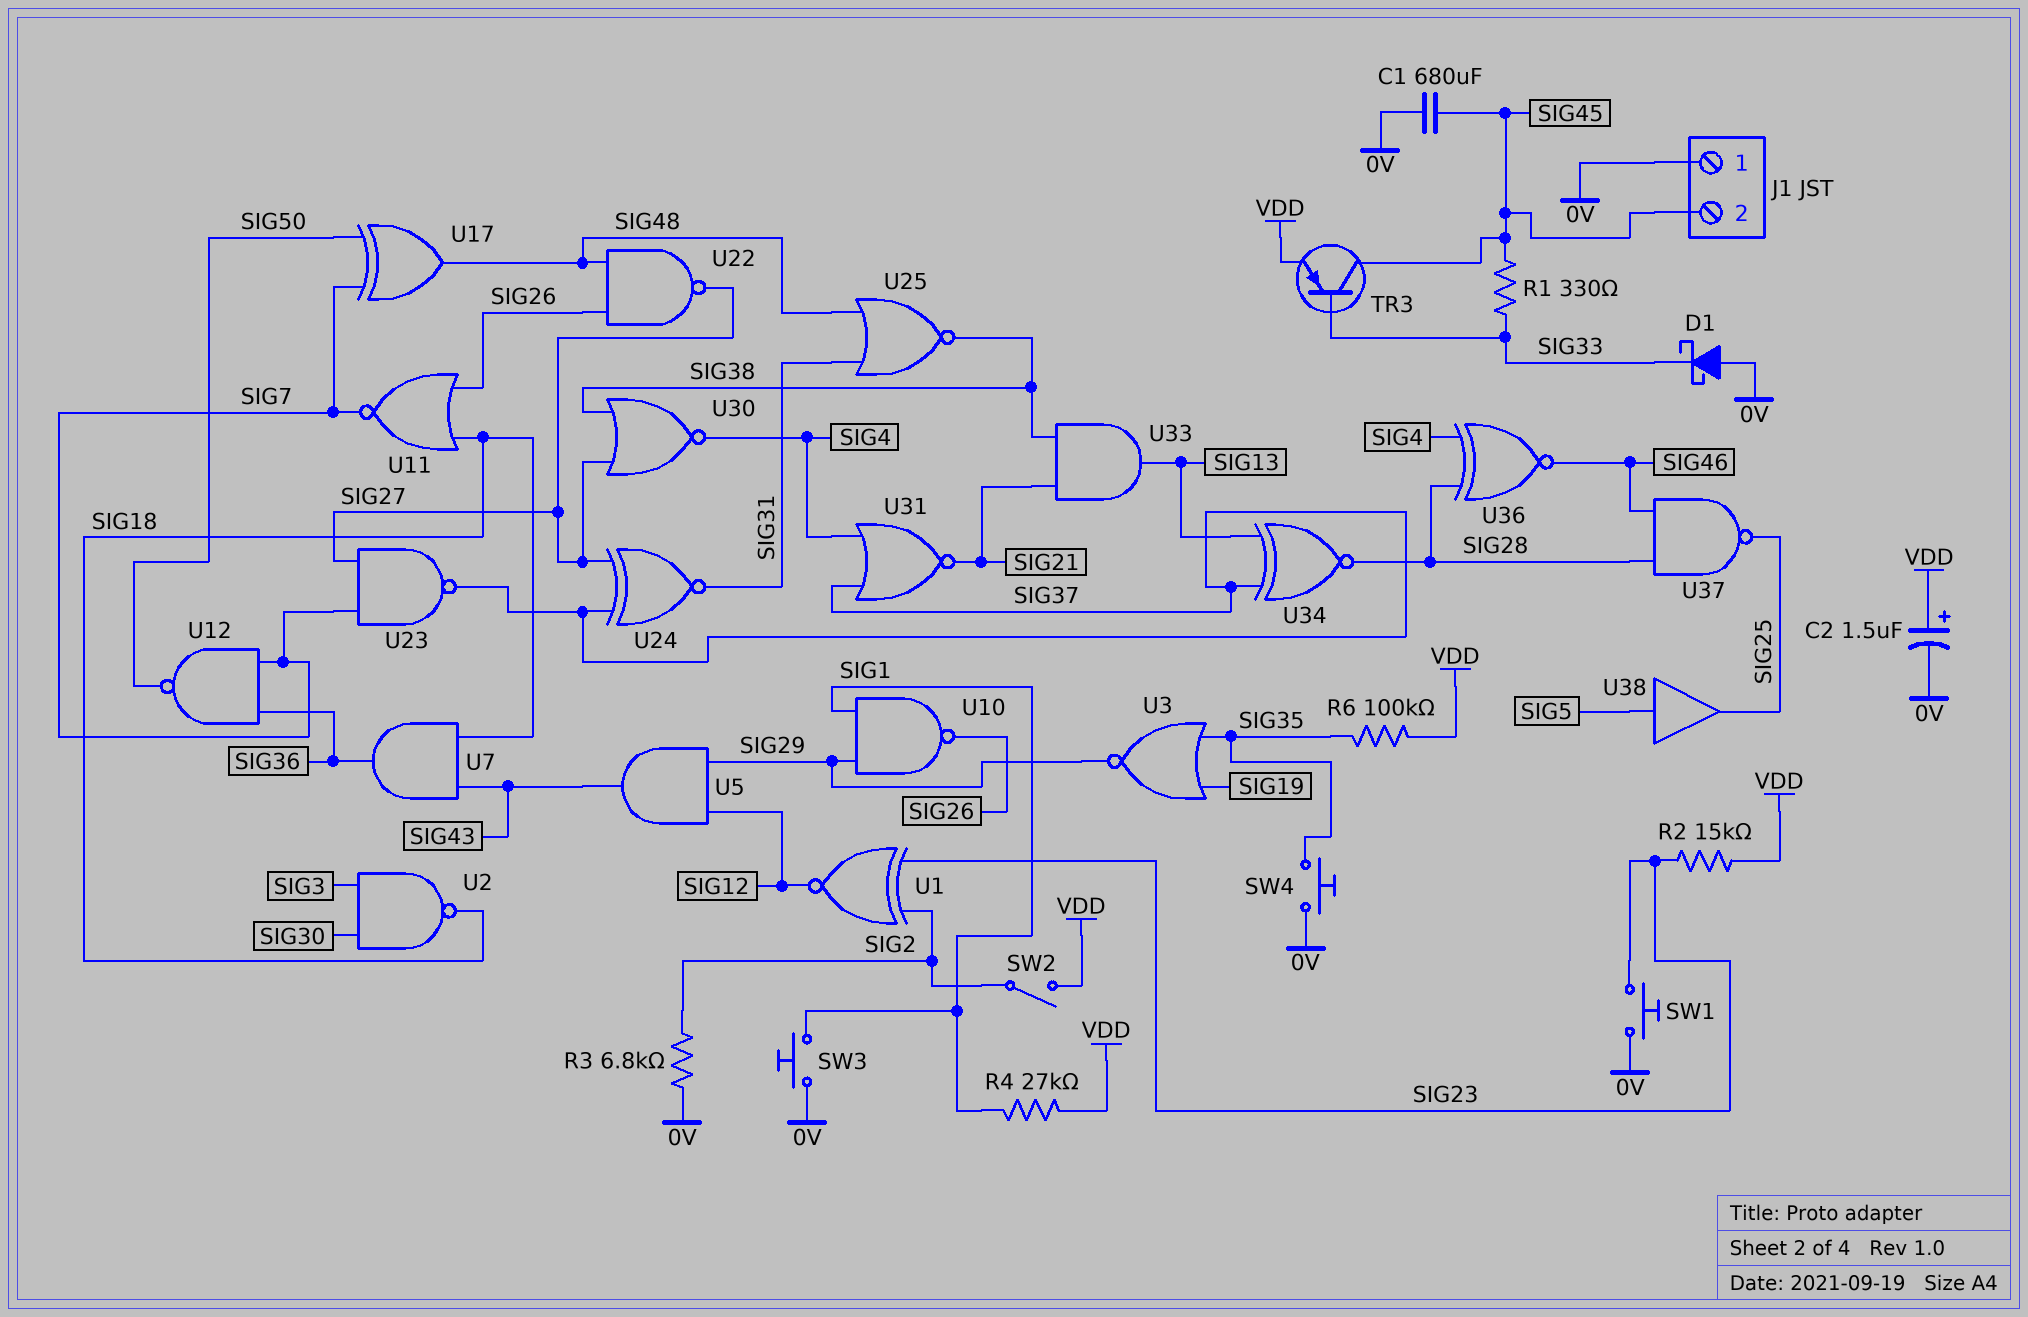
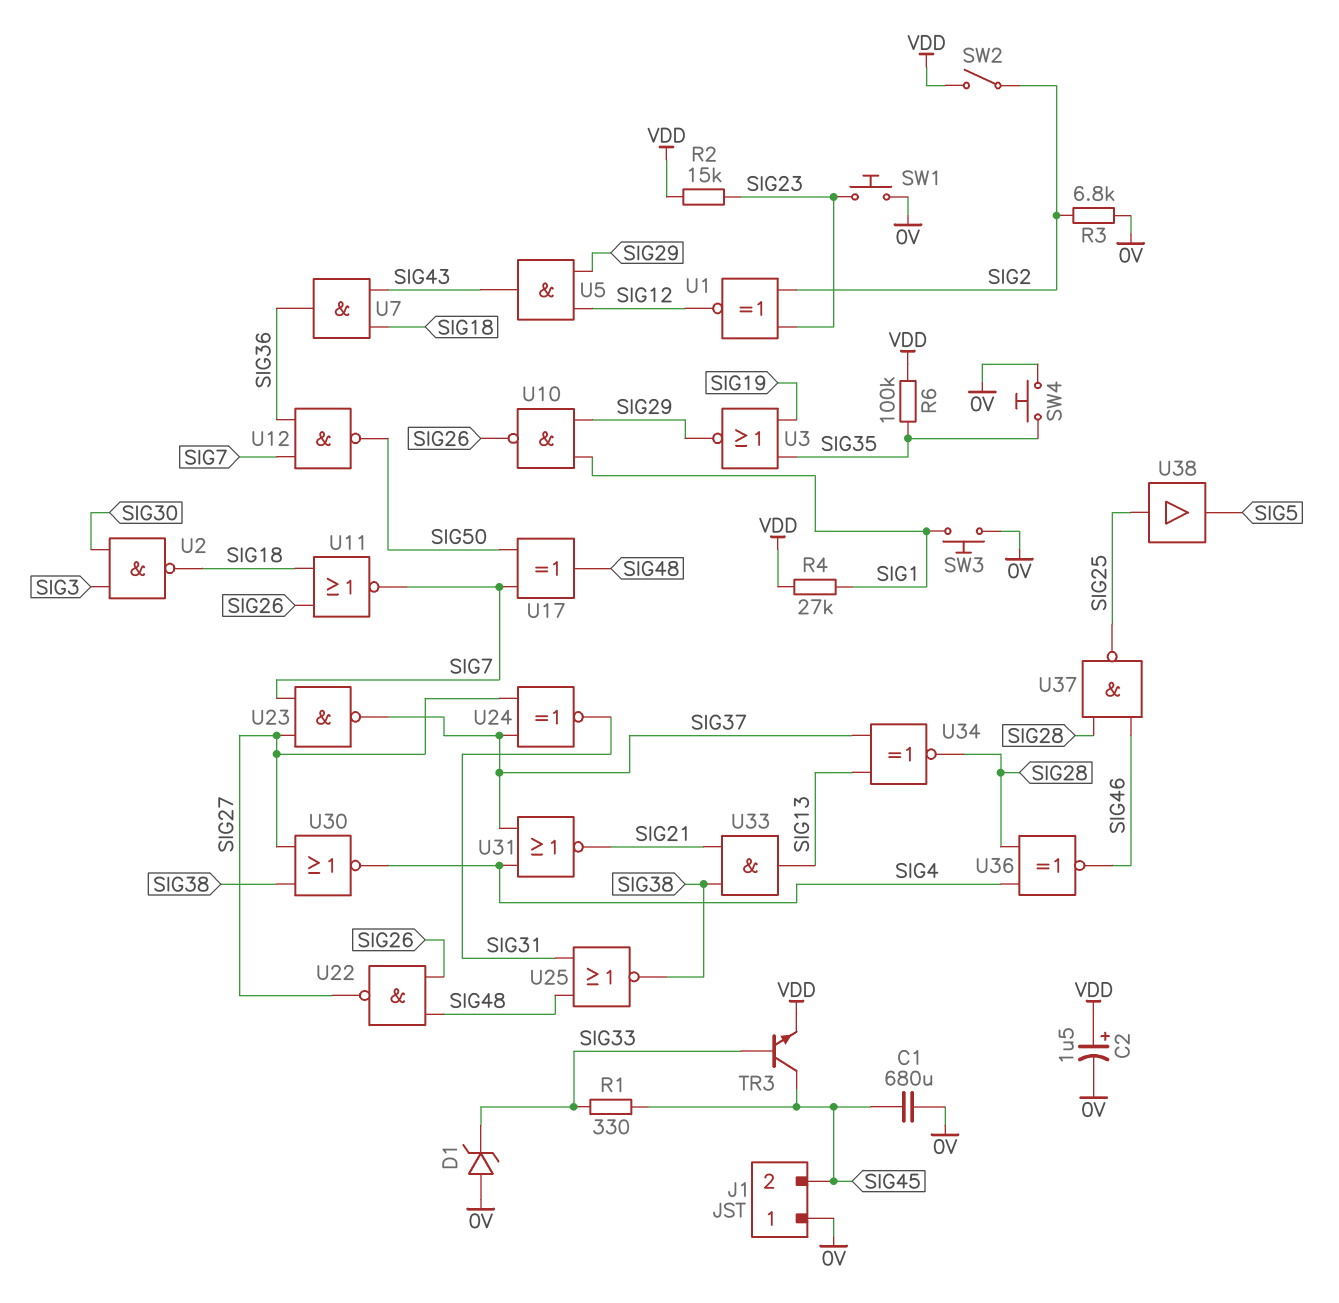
D1: schottky (A 0V, K SIG33) -> zener (A 0V, K SIG33)
TR3: PNP (B SIG33, C SIG45, E VDD) -> NPN (B SIG33, C SIG45, E VDD)
U38: buffer (in SIG5, out SIG25) -> buffer (in SIG25, out SIG5)

